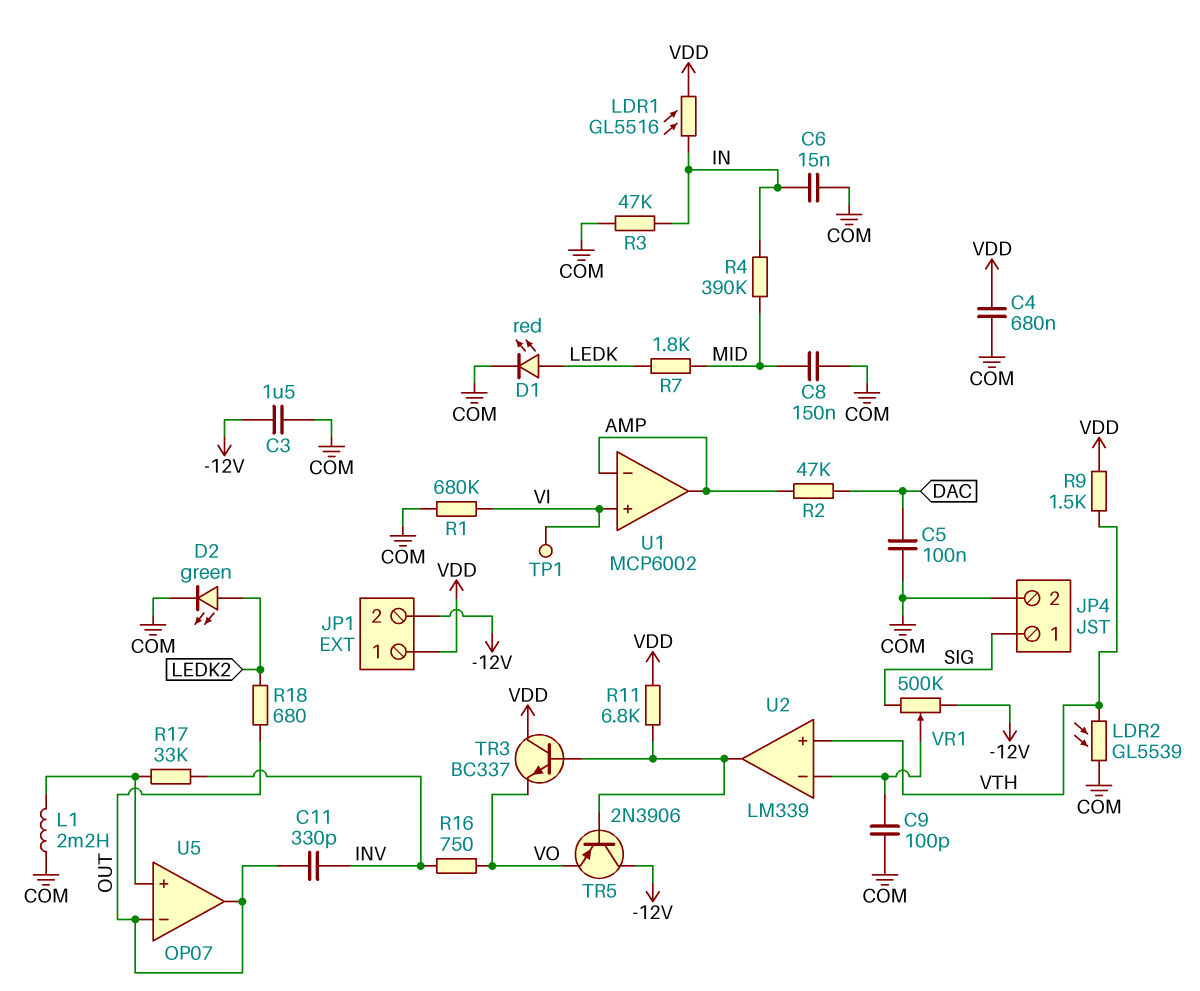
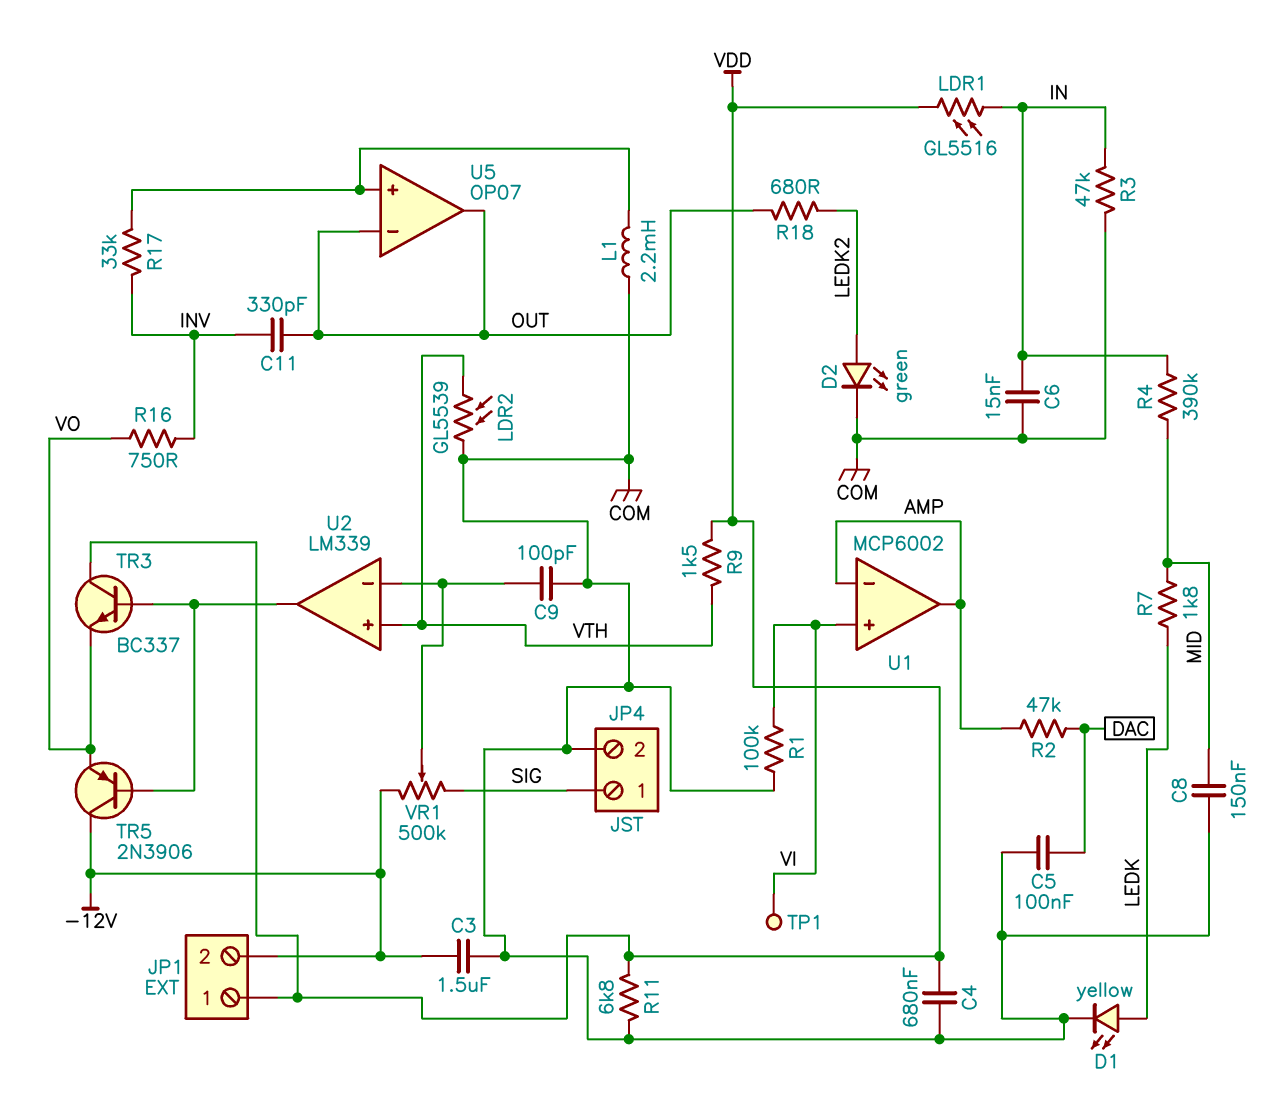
D1: LED red (A LEDK, K COM) -> LED yellow (A LEDK, K COM)
R1: 680k (COM, VI) -> 100k (COM, VI)
R11: 6.8k (U2/out, VDD) -> 6.8k (COM, VDD)

